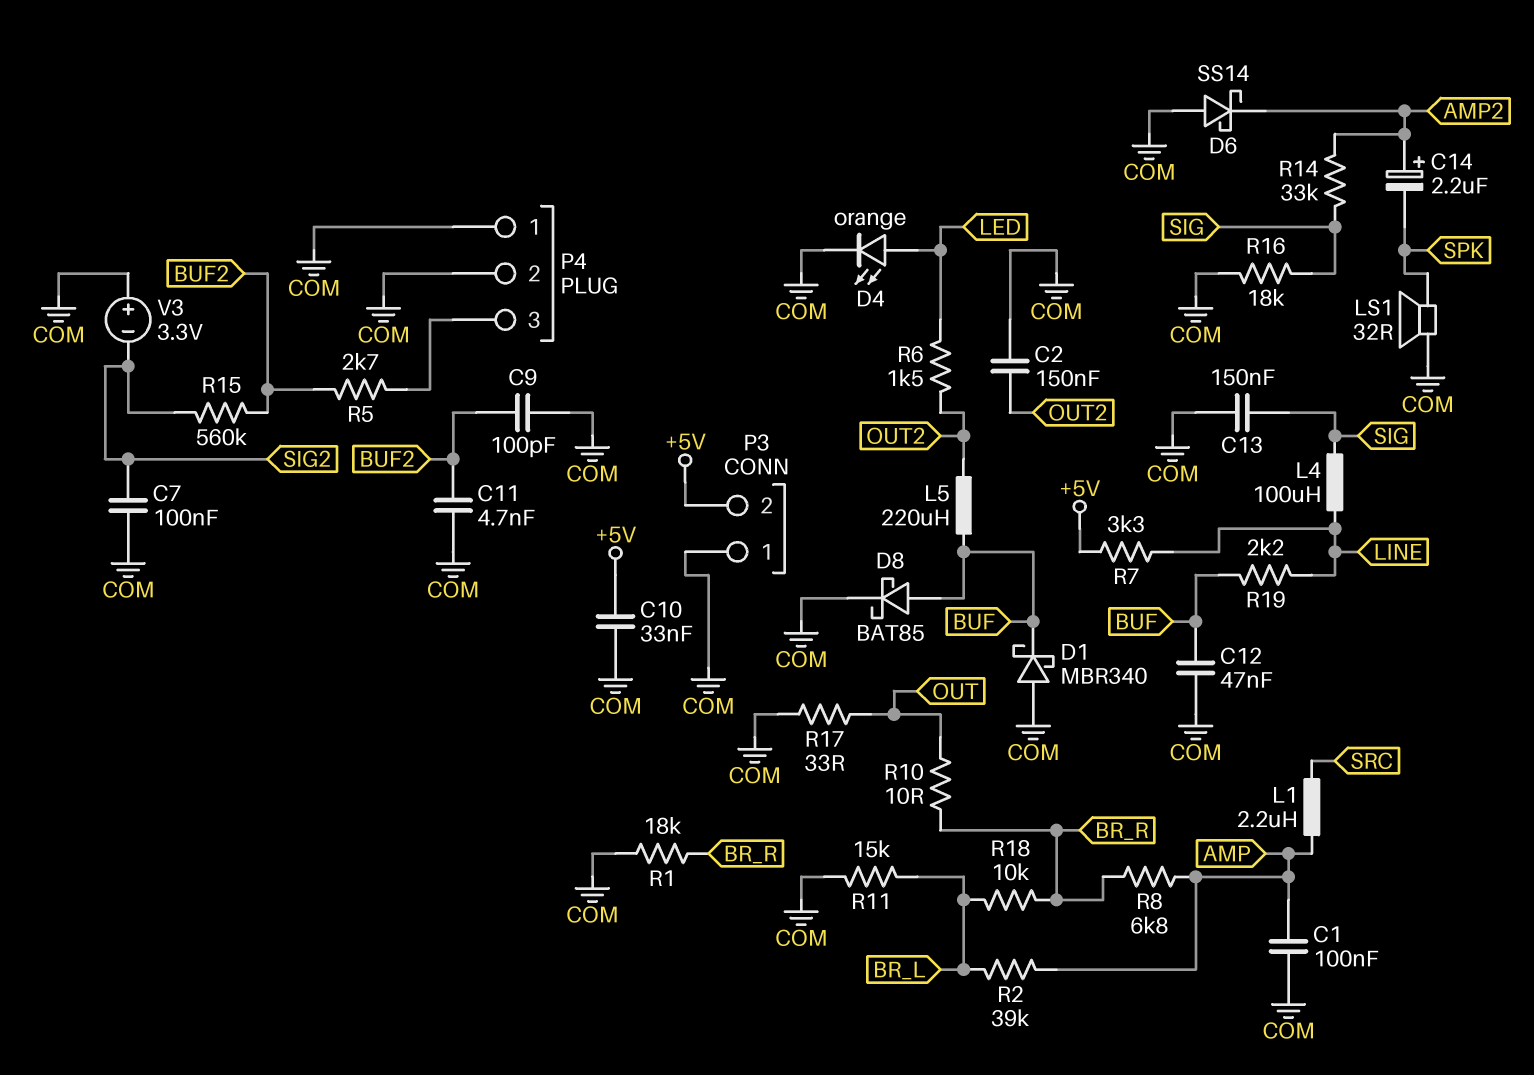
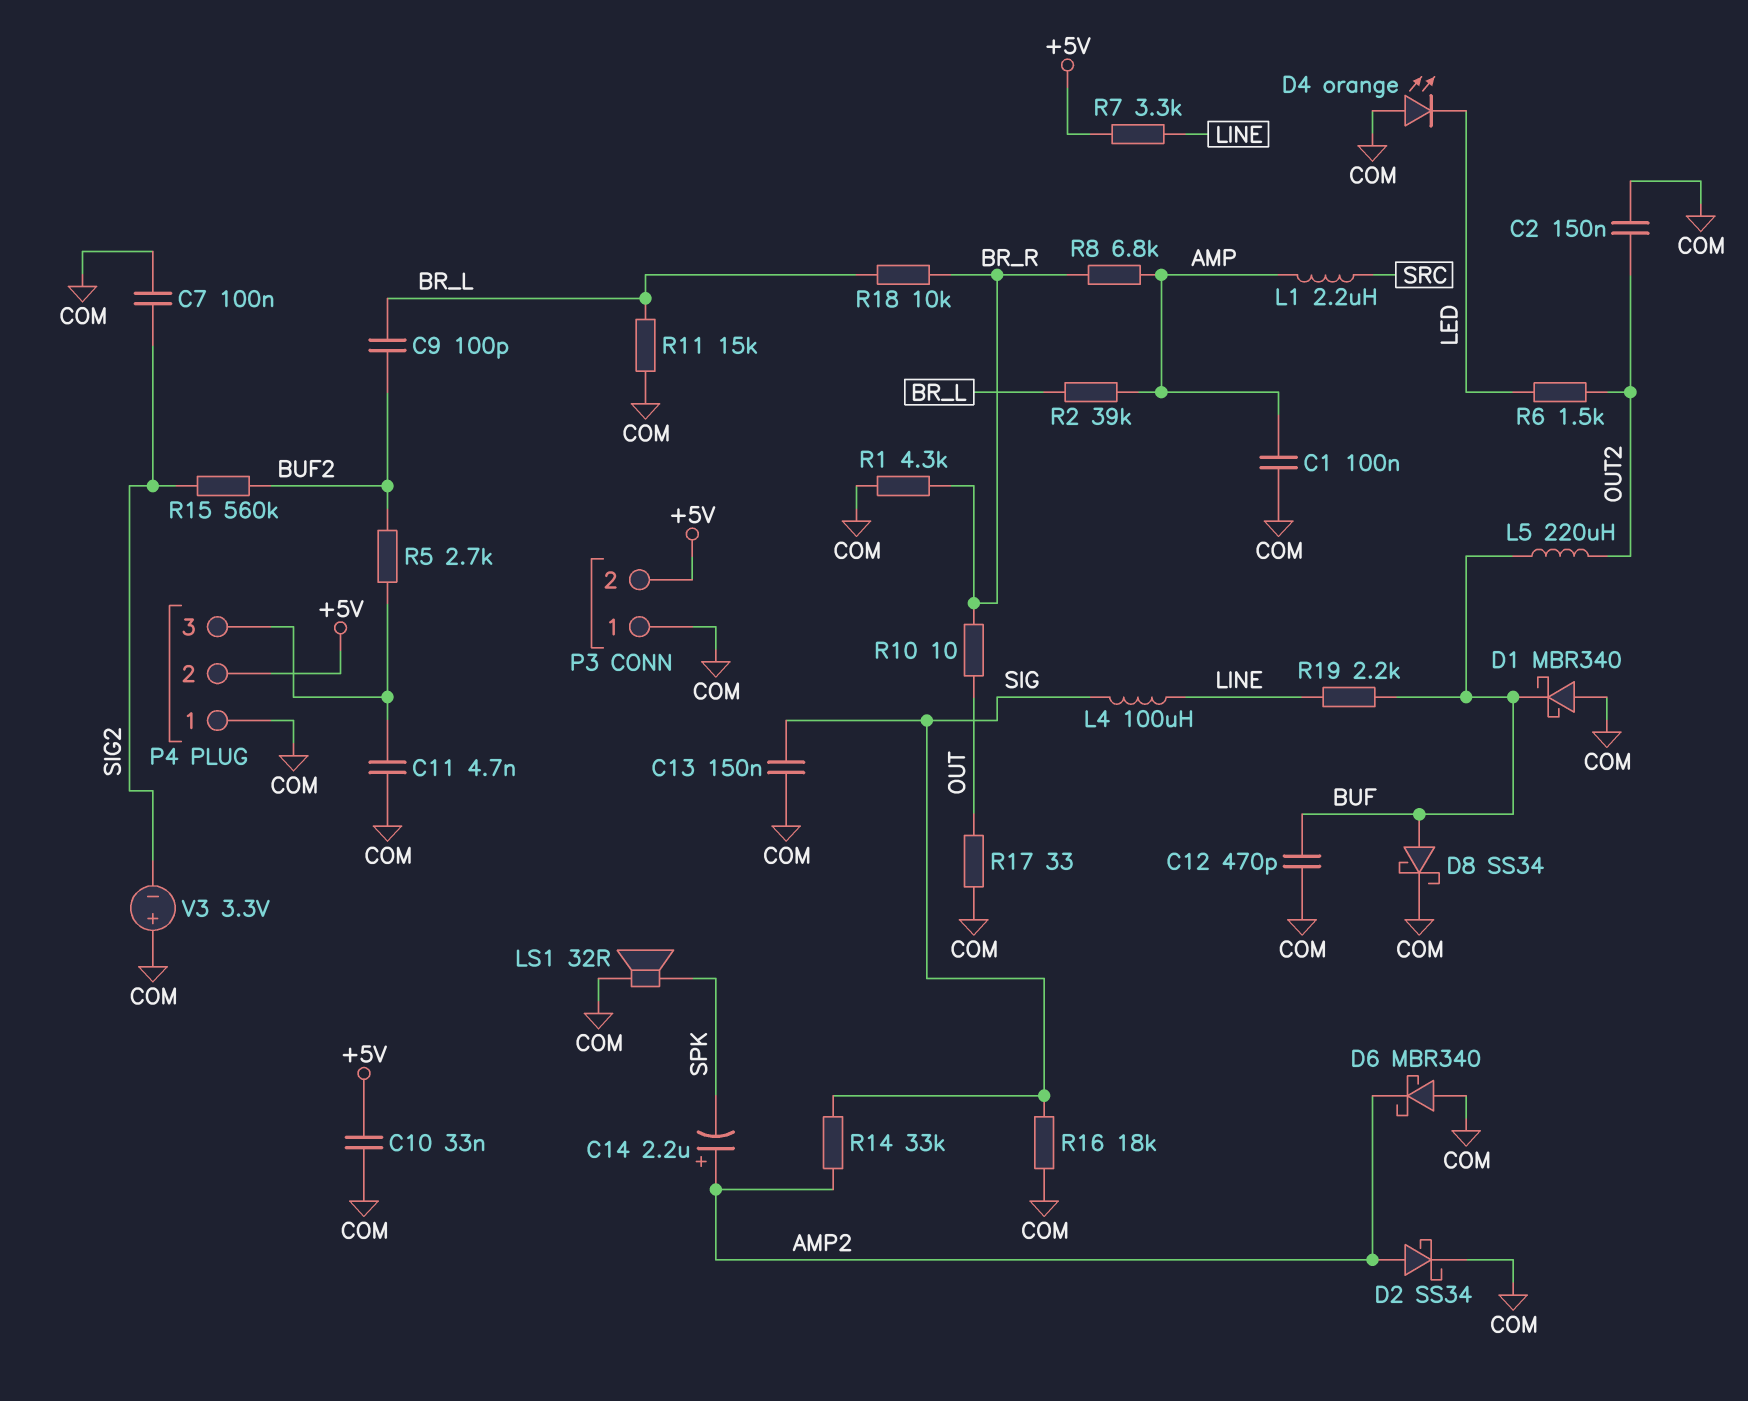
C9: 100pF (BUF2, COM) -> 100pF (BR_L, BUF2)
C11: 4.7nF (BUF2, COM) -> 4.7nF (COM, P4/3)
C12: 47nF (BUF, COM) -> 470pF (BUF, COM)
D2: none -> schottky SS34 (A AMP2, K COM)
D4: LED orange (A LED, K COM) -> LED orange (A COM, K LED)
D6: schottky SS14 (A COM, K AMP2) -> schottky MBR340 (A COM, K AMP2)
D8: schottky BAT85 (A BUF, K COM) -> schottky SS34 (A BUF, K COM)
P4 pin 2: COM -> +5V
R1: 18k (BR_R, COM) -> 4.3k (BR_R, COM)

